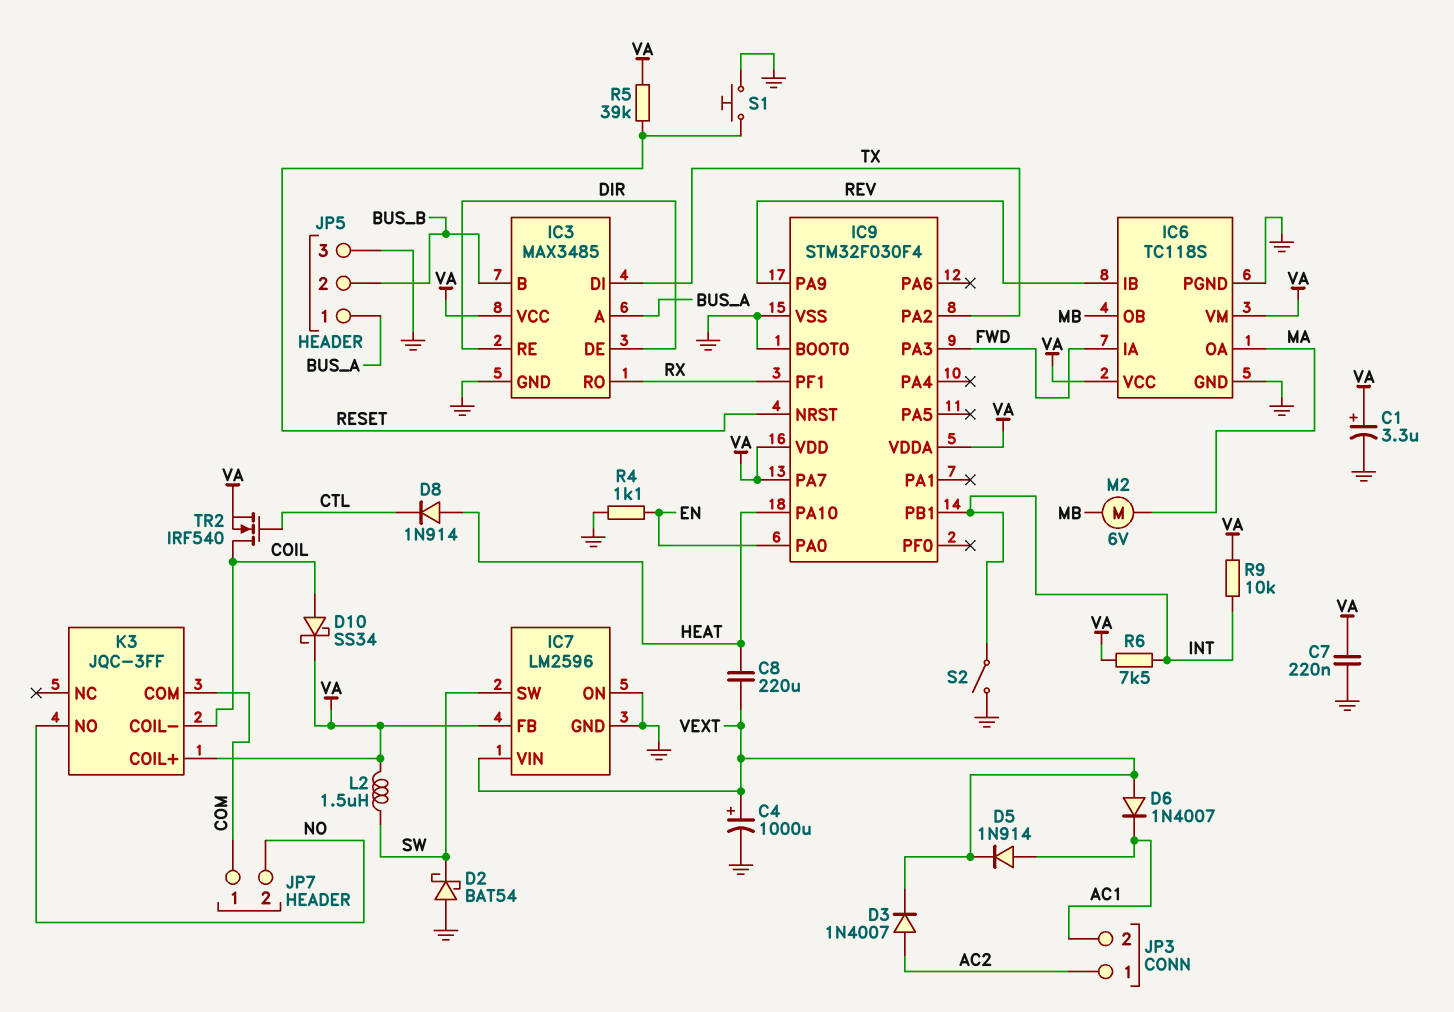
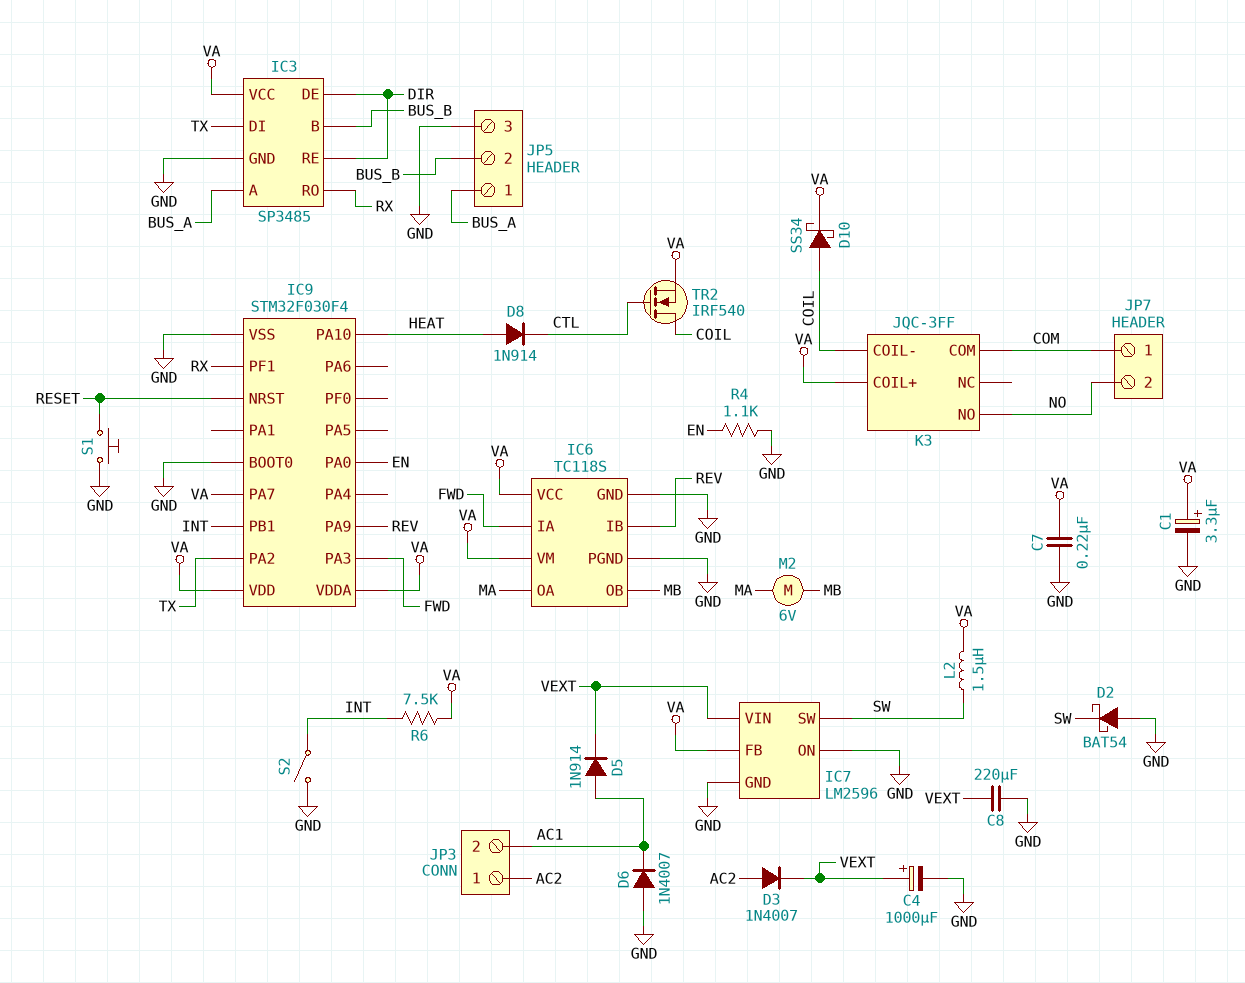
C8: 220uF (HEAT, VEXT) -> 220uF (GND, VEXT)
D6: diode 1N4007 (A VEXT, K AC1) -> diode 1N4007 (A GND, K AC1)
IC3: MAX3485 -> SP3485
R5: 39k (RESET, VA) -> none
R9: 10k (INT, VA) -> none

